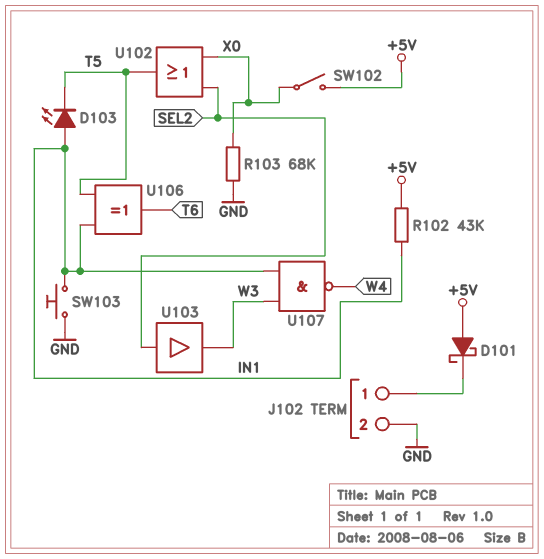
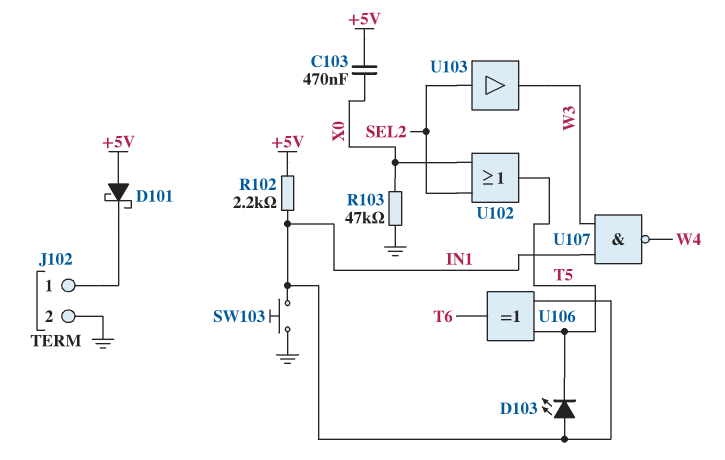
C103: none -> 470nF (+5V, X0)
R102: 43k (+5V, IN1) -> 2.2k (+5V, IN1)
R103: 68k (GND, X0) -> 47k (GND, X0)
SW102: switch (+5V, X0) -> none

